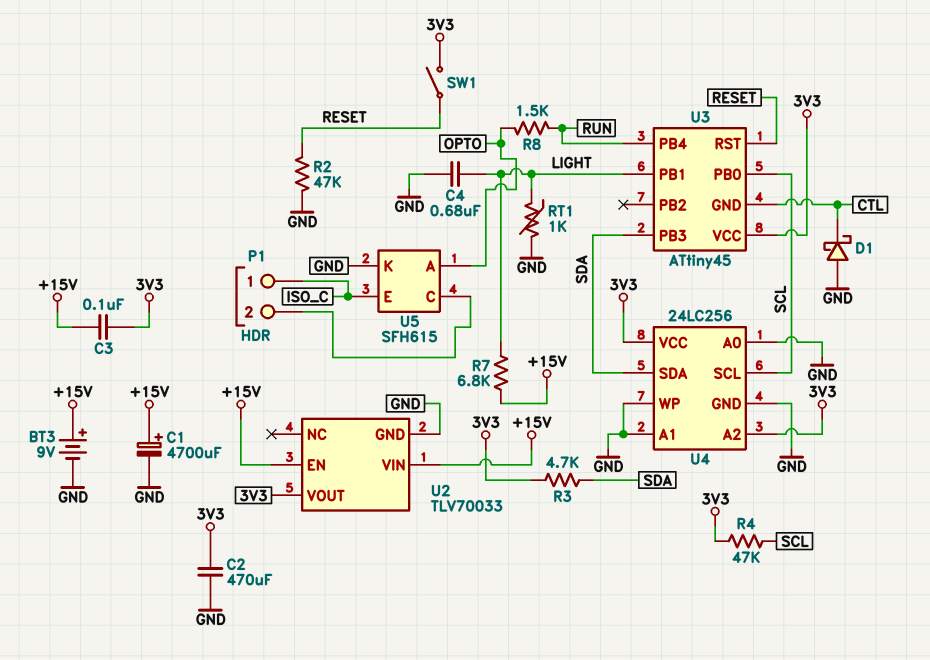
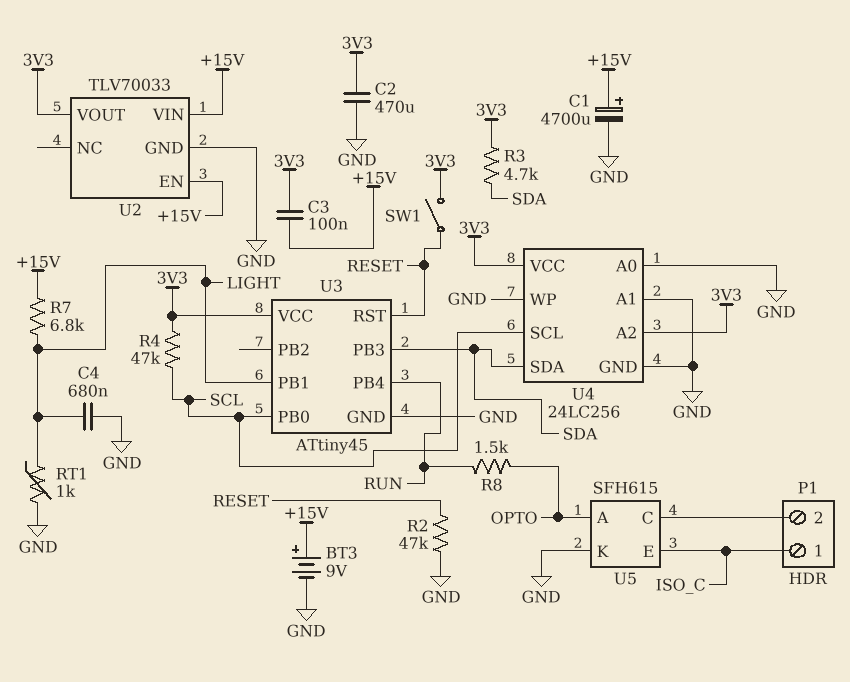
D1: schottky (A GND, K CTL) -> none
U3 pin GND: CTL -> GND

